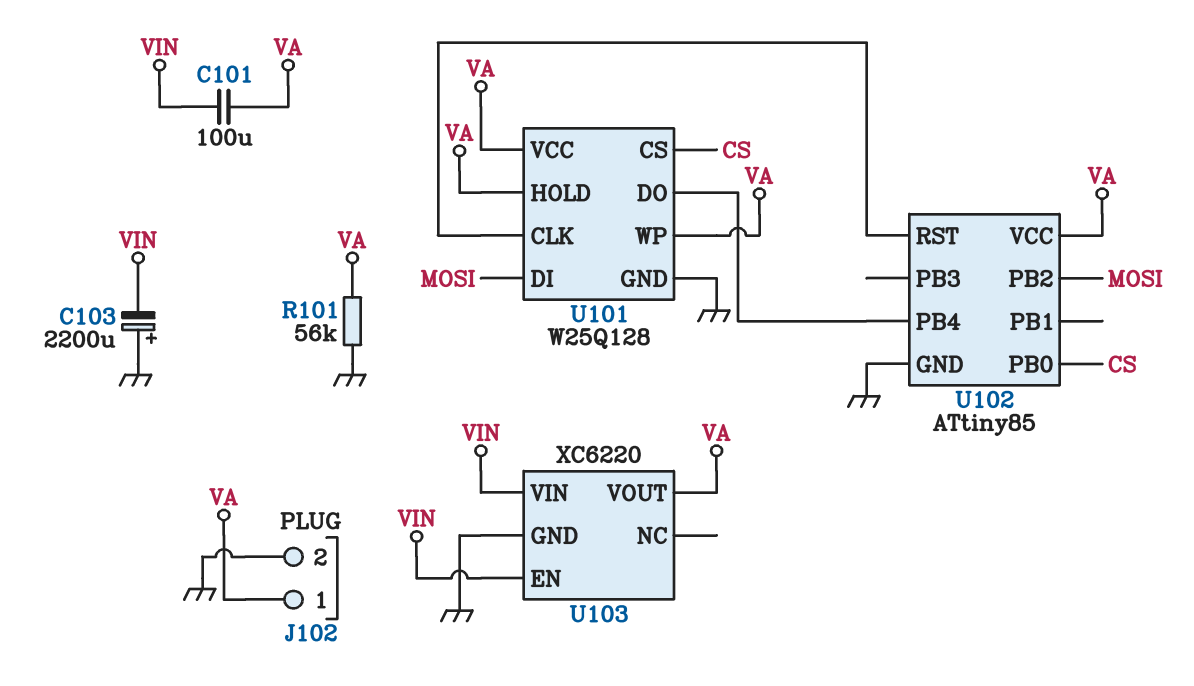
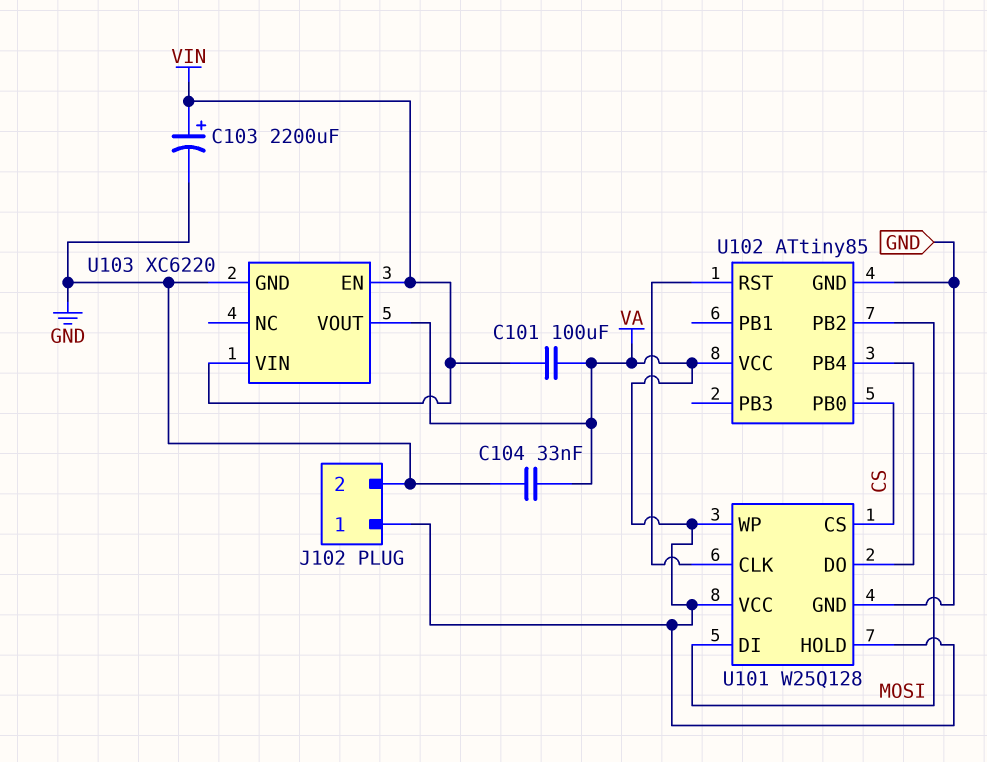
C103: 2200uF (plus GND, minus VIN) -> 2200uF (plus VIN, minus GND)
C104: none -> 33nF (GND, VA)
R101: 56k (GND, VA) -> none

